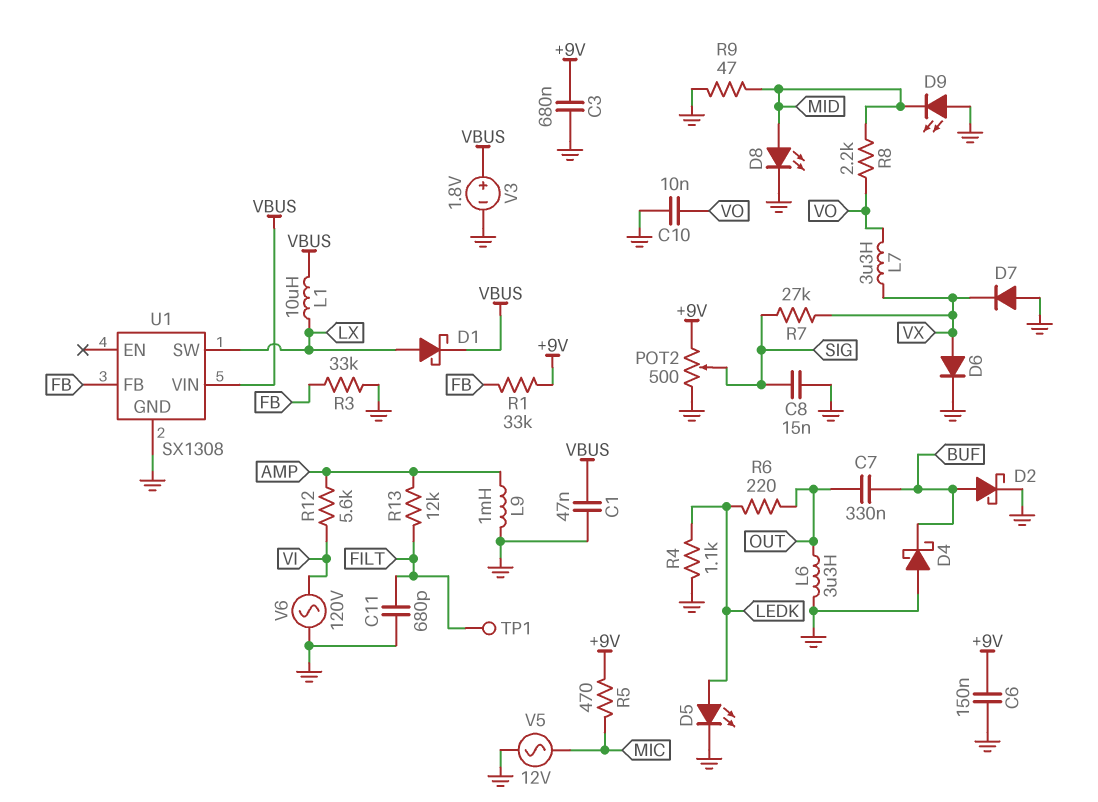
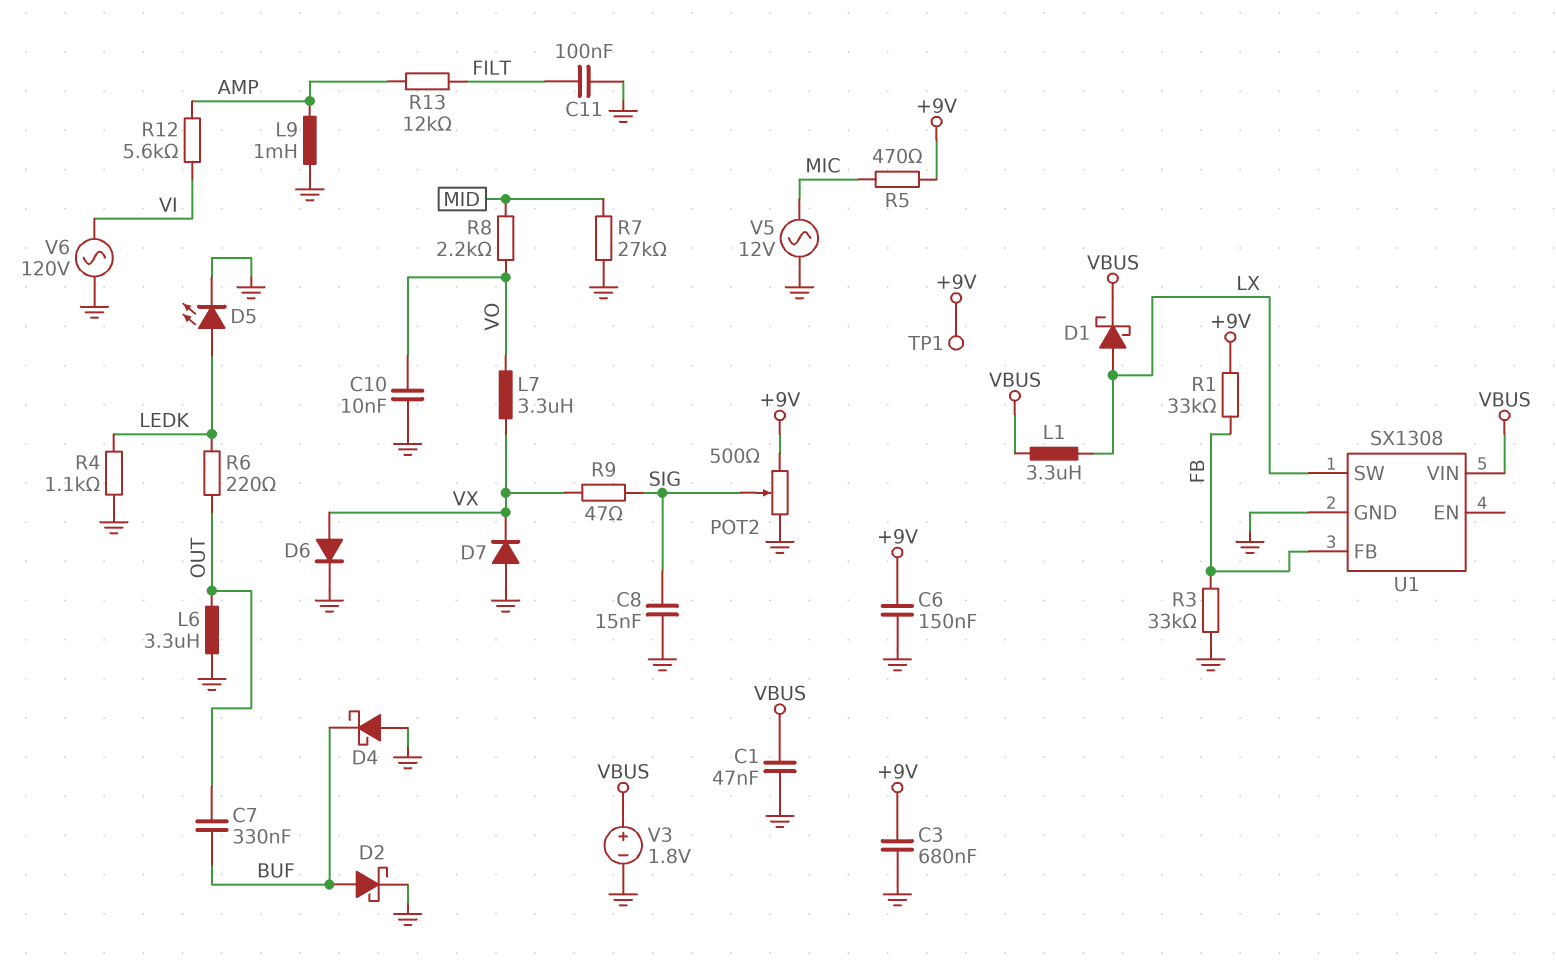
C11: 680pF (FILT, GND) -> 100nF (FILT, GND)
D8: LED (A MID, K GND) -> none
D9: LED (A GND, K MID) -> none
L1: 10uH (LX, VBUS) -> 3.3uH (LX, VBUS)
R7: 27k (SIG, VX) -> 27k (GND, MID)
R9: 47 (GND, MID) -> 47 (SIG, VX)
TP1: test point (FILT) -> test point (+9V)

